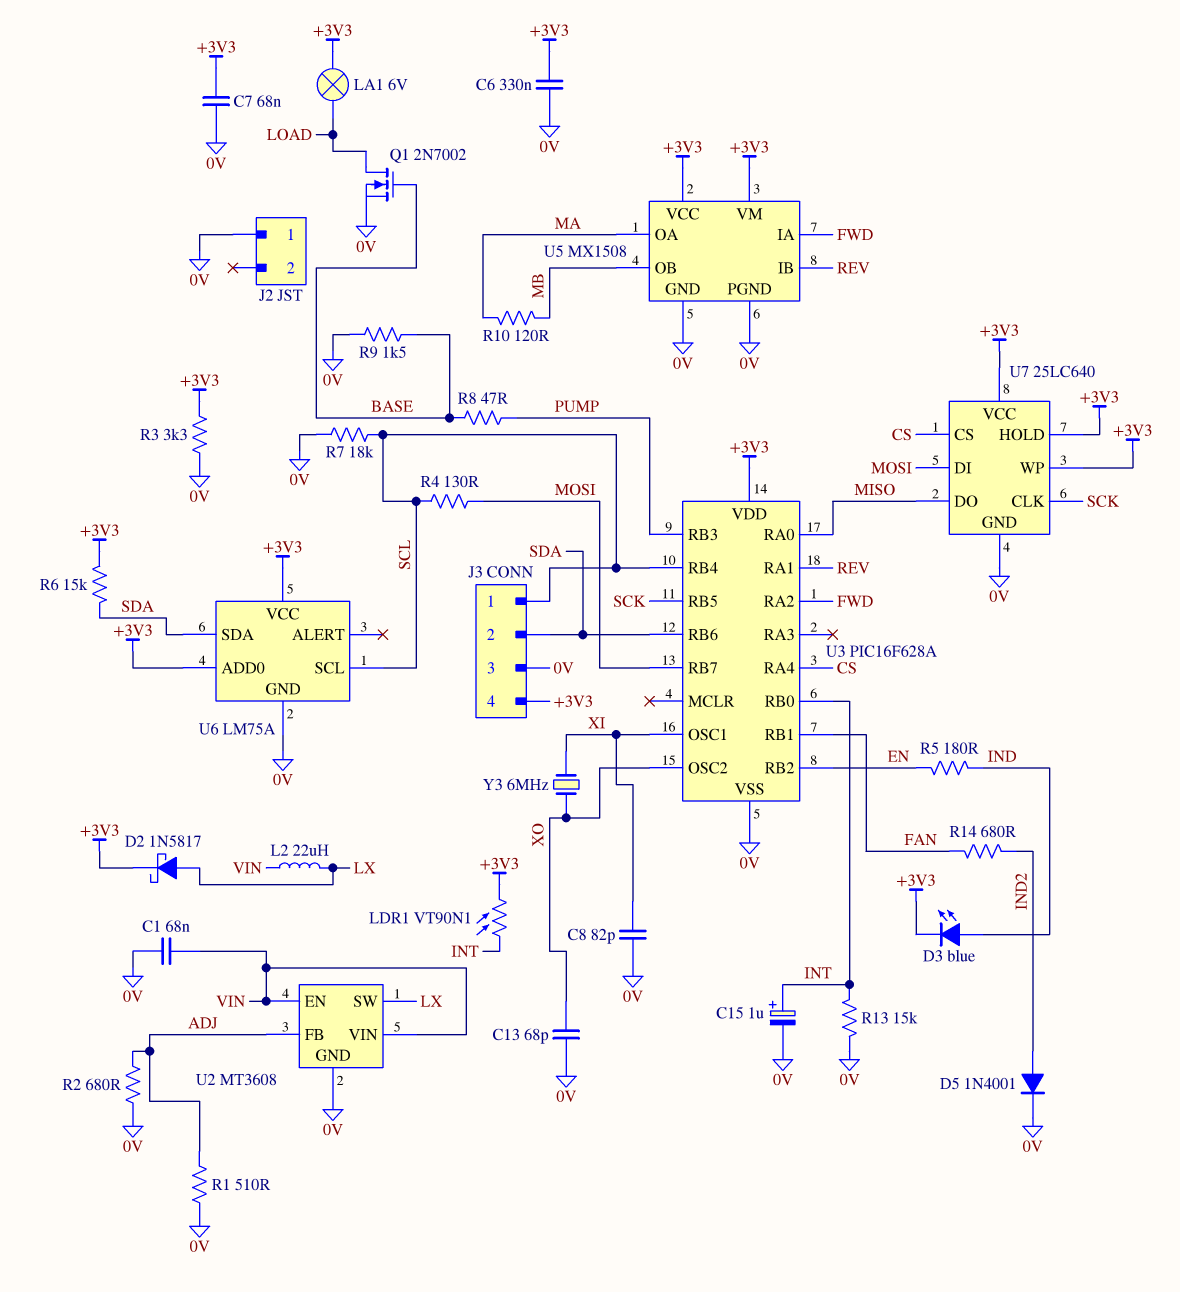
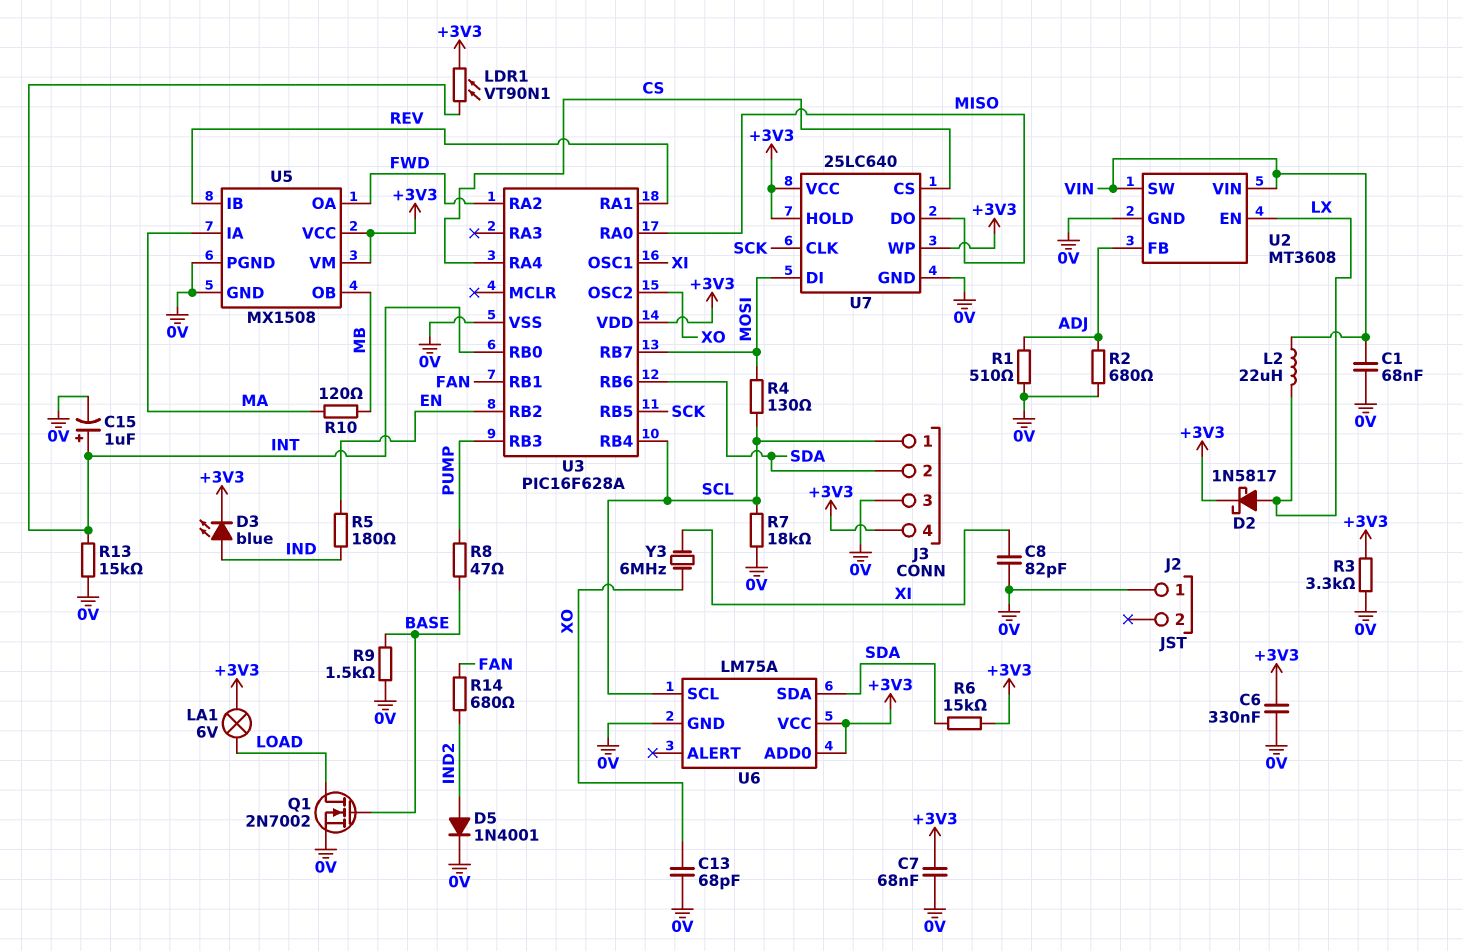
U2 pin EN: VIN -> LX
U2 pin SW: LX -> VIN
U5 pin IA: FWD -> MA
U5 pin OA: MA -> FWD

